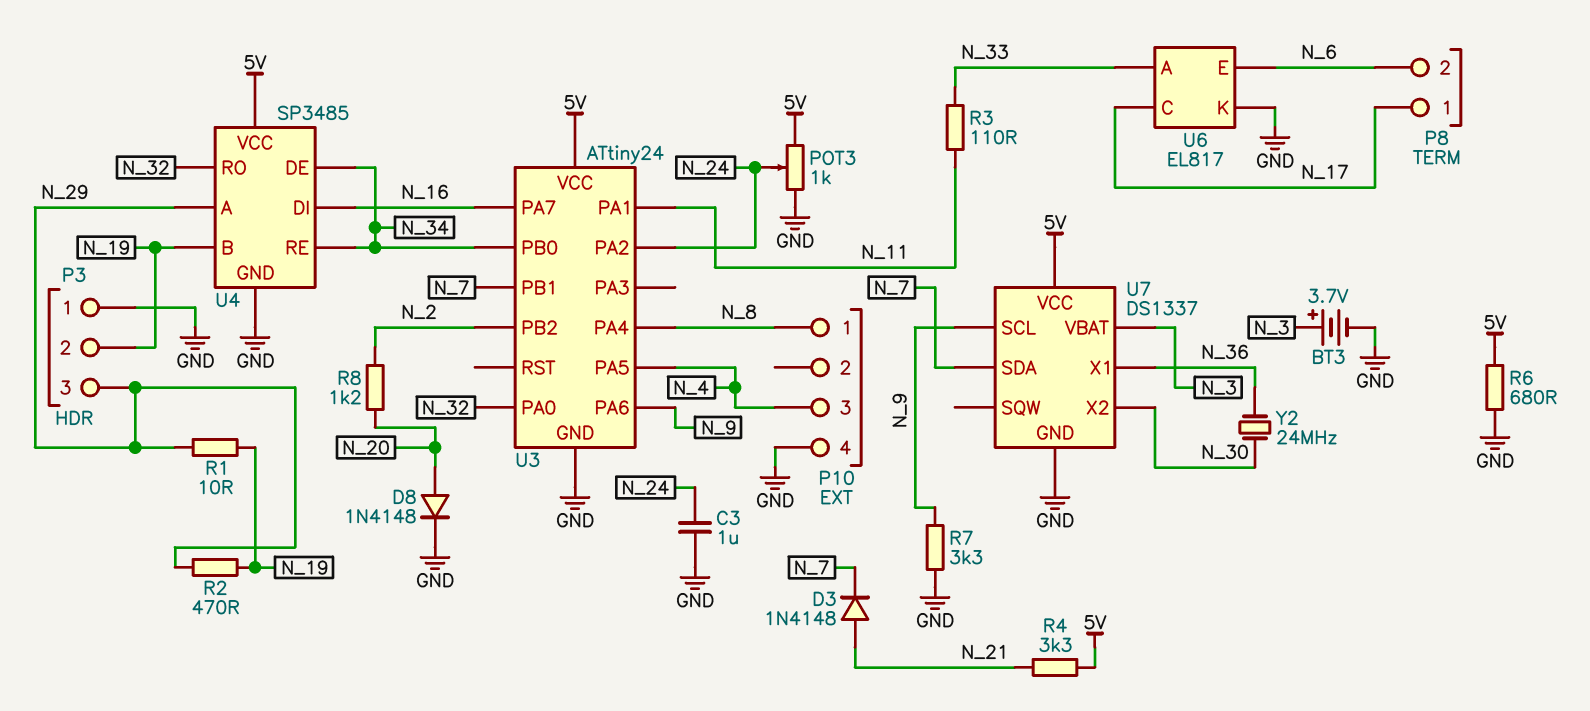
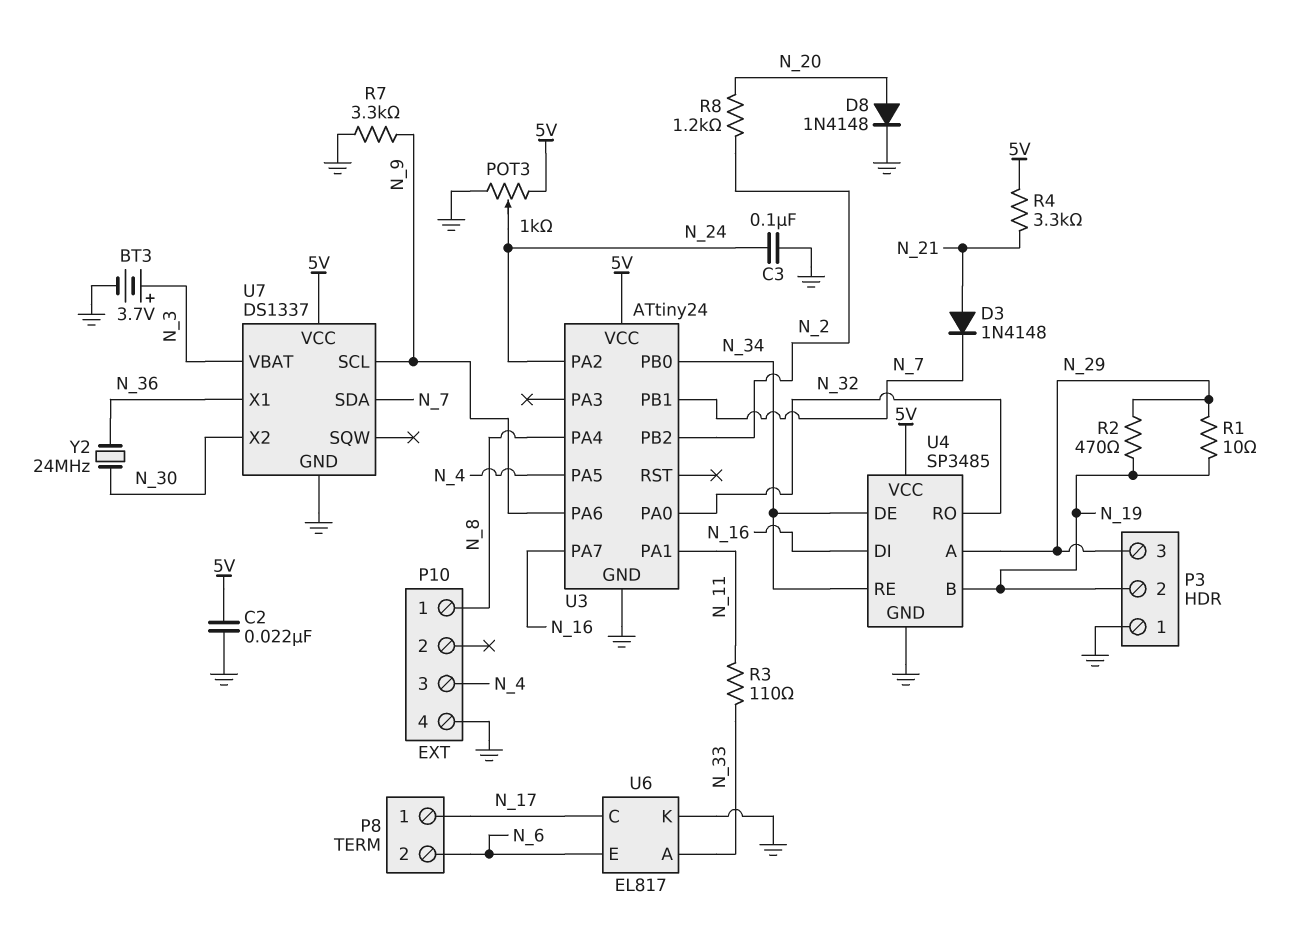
C2: none -> 22nF (5V, GND)
C3: 1uF (GND, N_24) -> 100nF (GND, N_24)
R6: 680 (5V, GND) -> none

